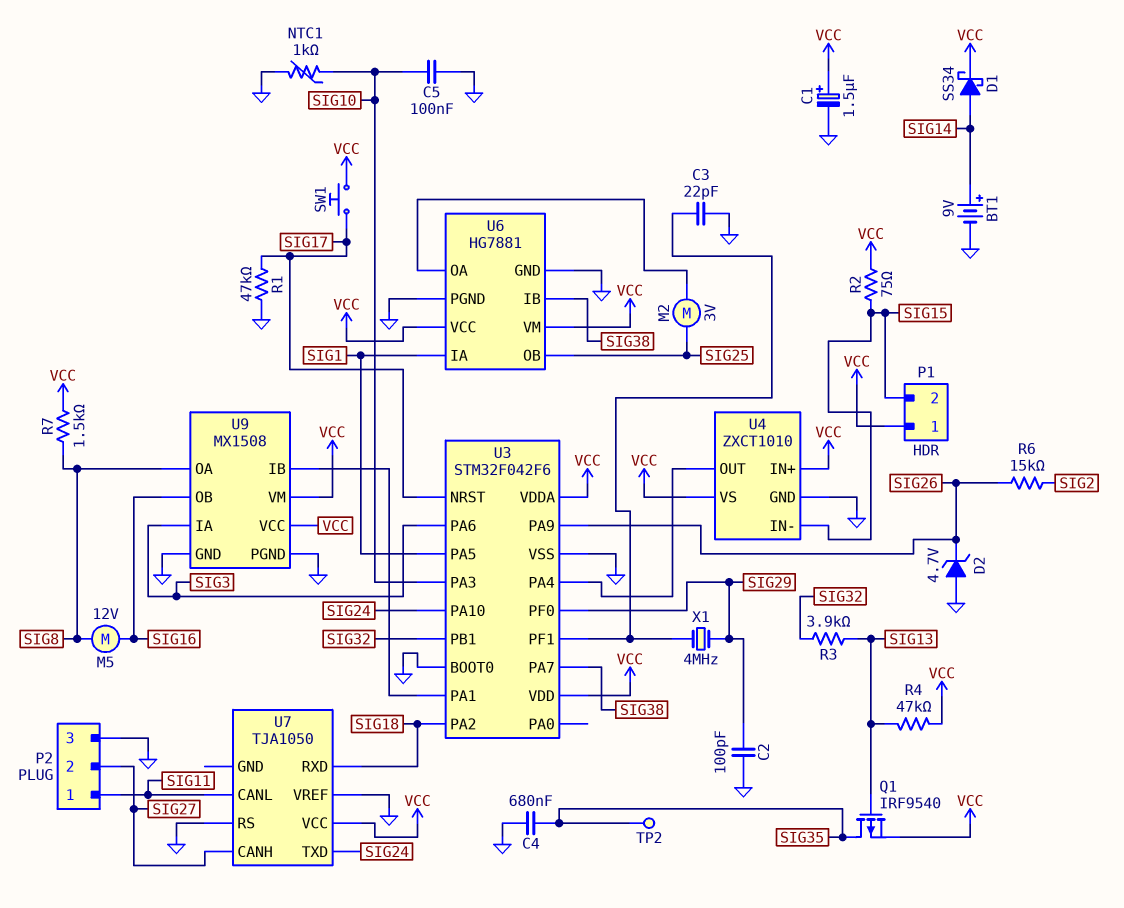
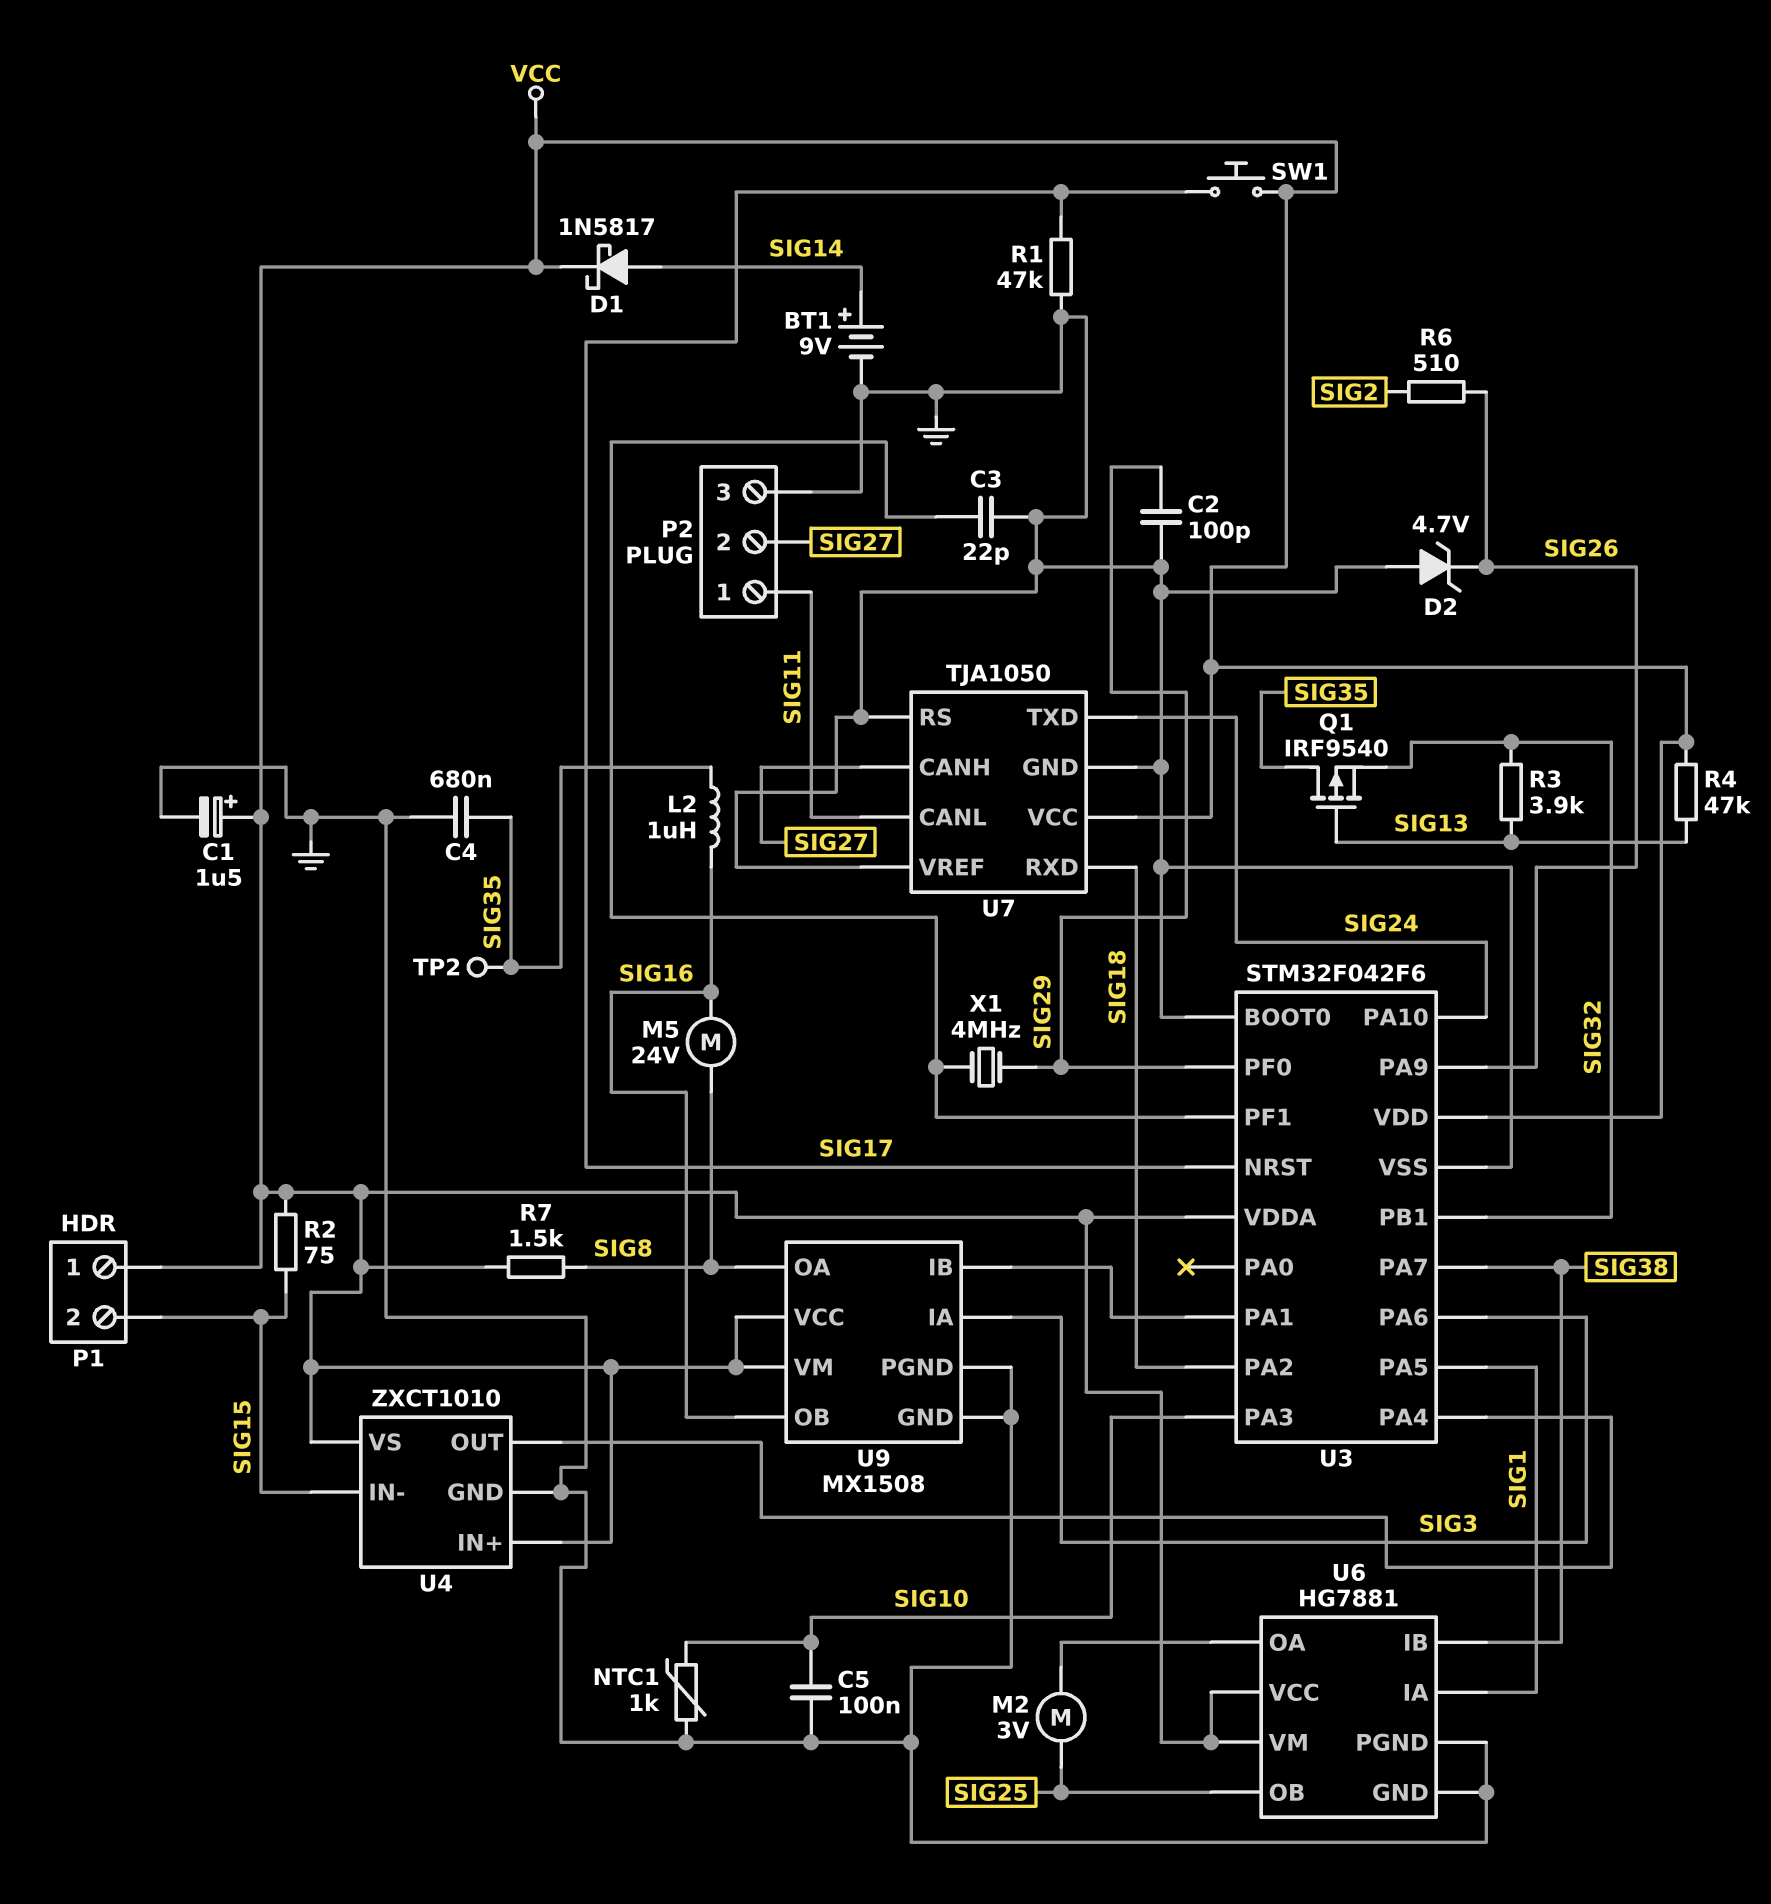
D1: schottky SS34 (A SIG14, K VCC) -> schottky 1N5817 (A SIG14, K VCC)
L2: none -> 1uH (SIG16, SIG35)
M5: motor 12V (SIG8, SIG16) -> motor 24V (SIG8, SIG16)
Q1: PMOS IRF9540 (G SIG13, D SIG35, S VCC) -> PMOS IRF9540 (G SIG13, D SIG35, S SIG32)
R6: 15k (SIG2, SIG26) -> 510 (SIG2, SIG26)
U7 pin GND: none -> GND

